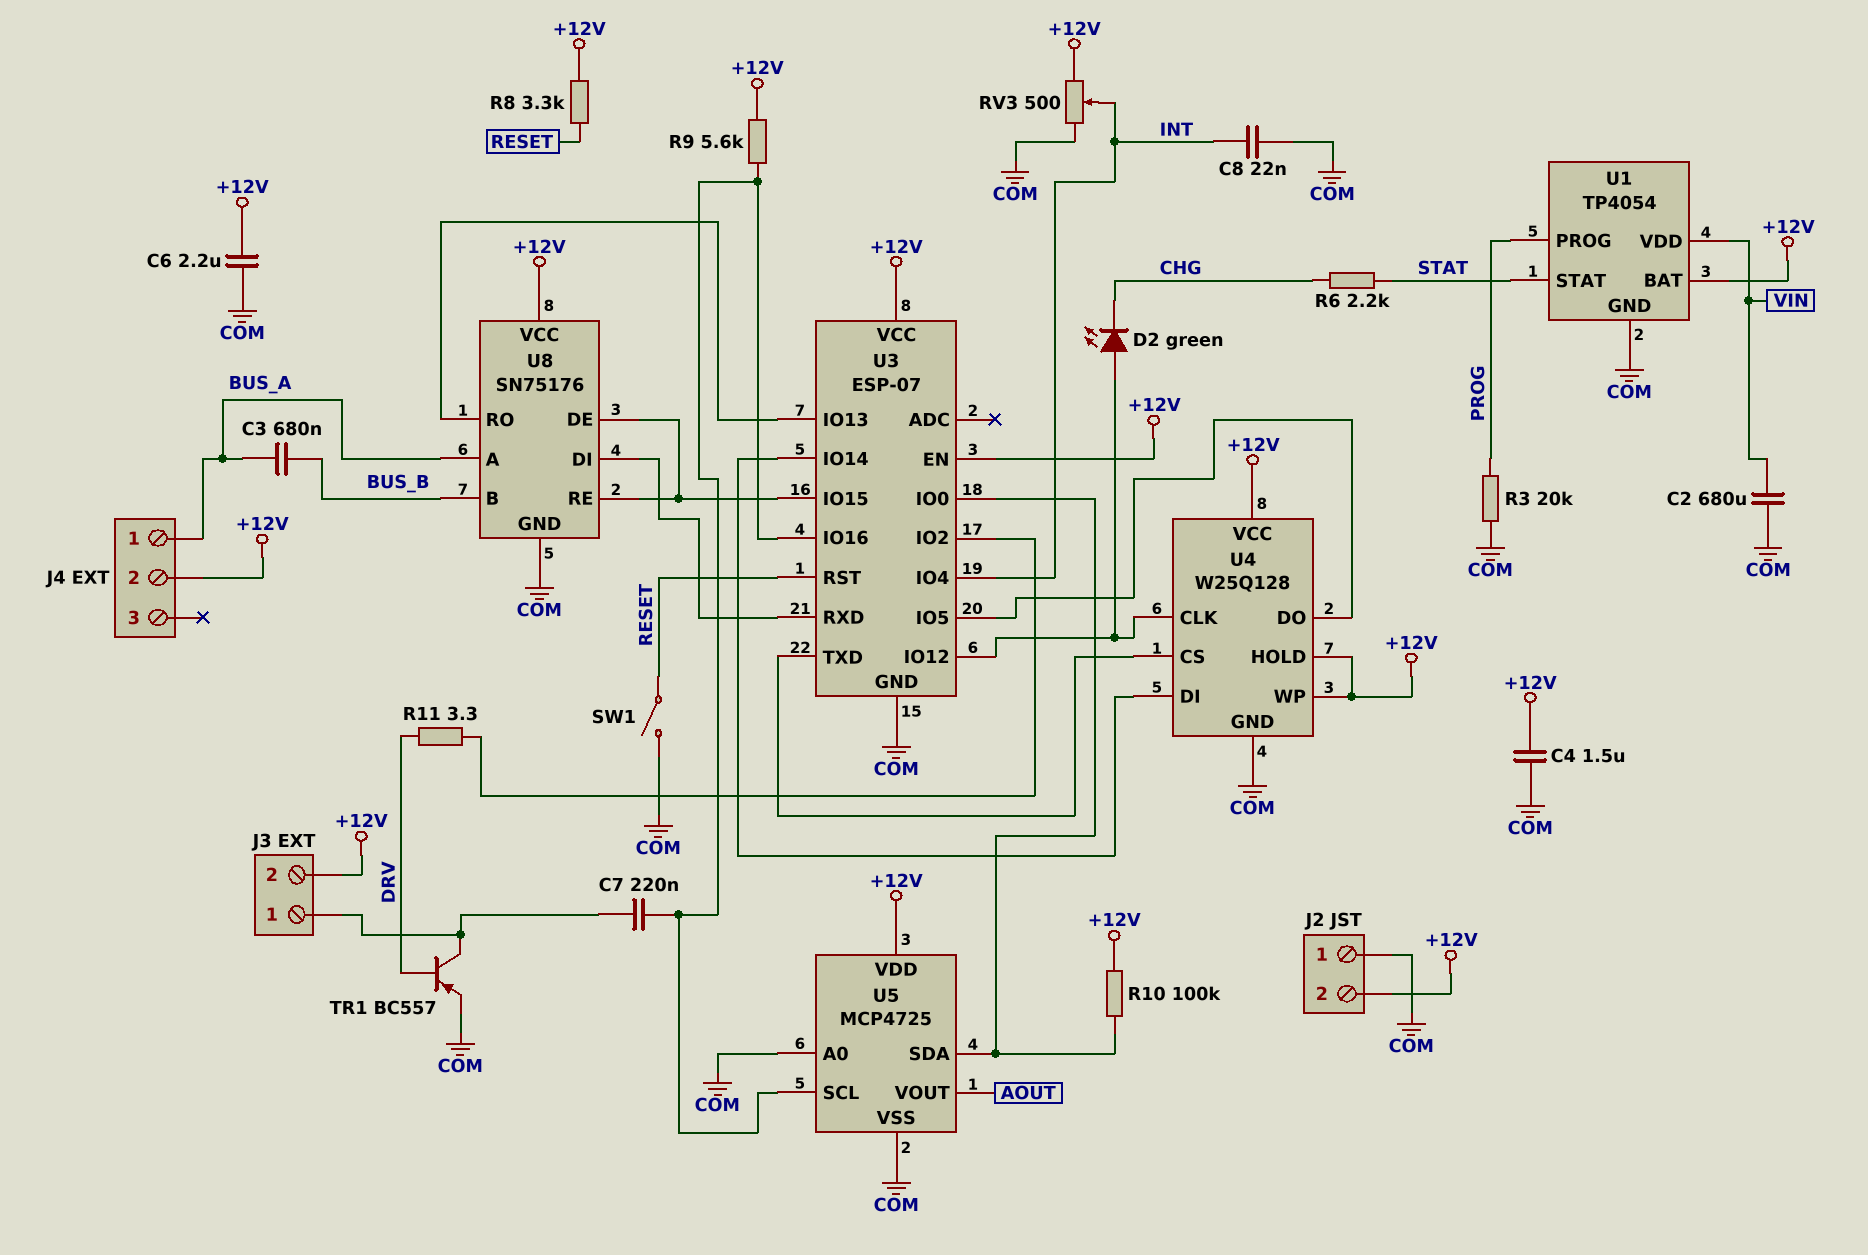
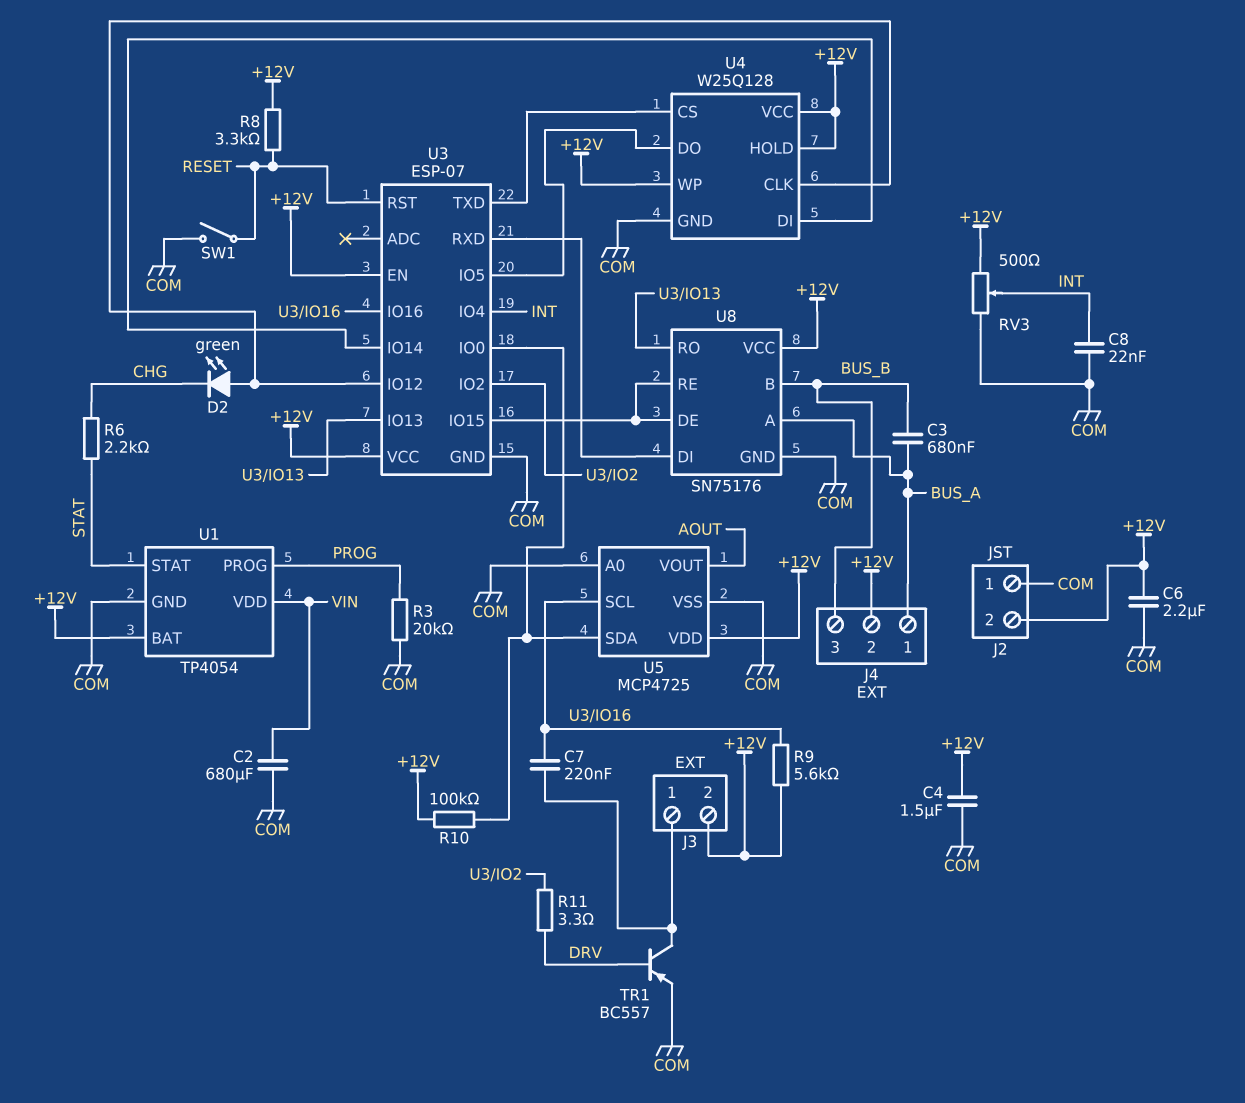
J4 pin 3: none -> BUS_B

